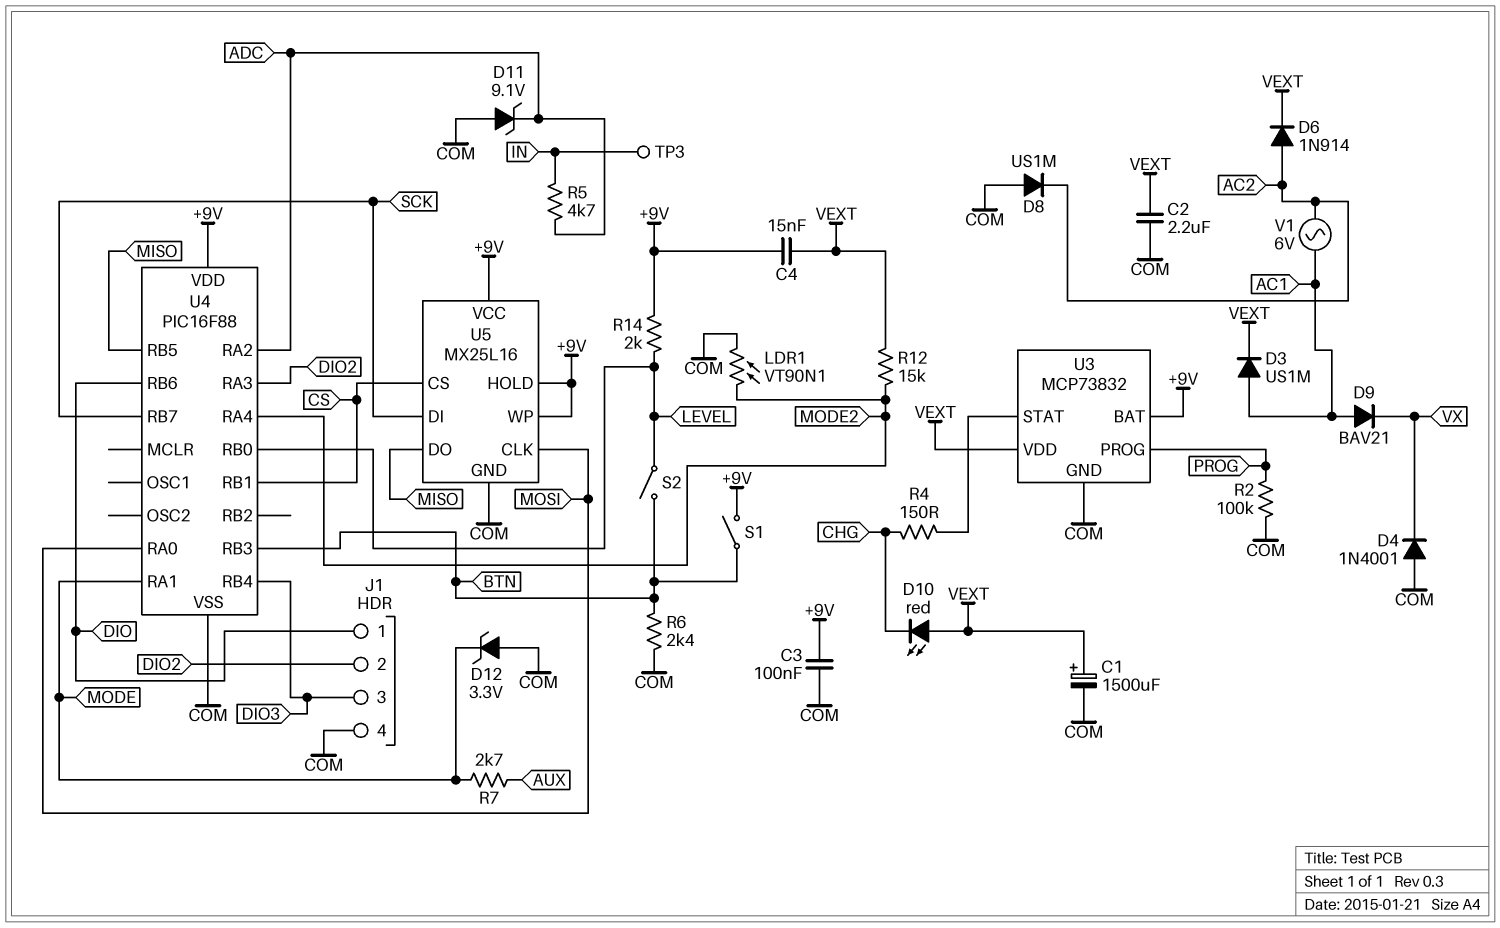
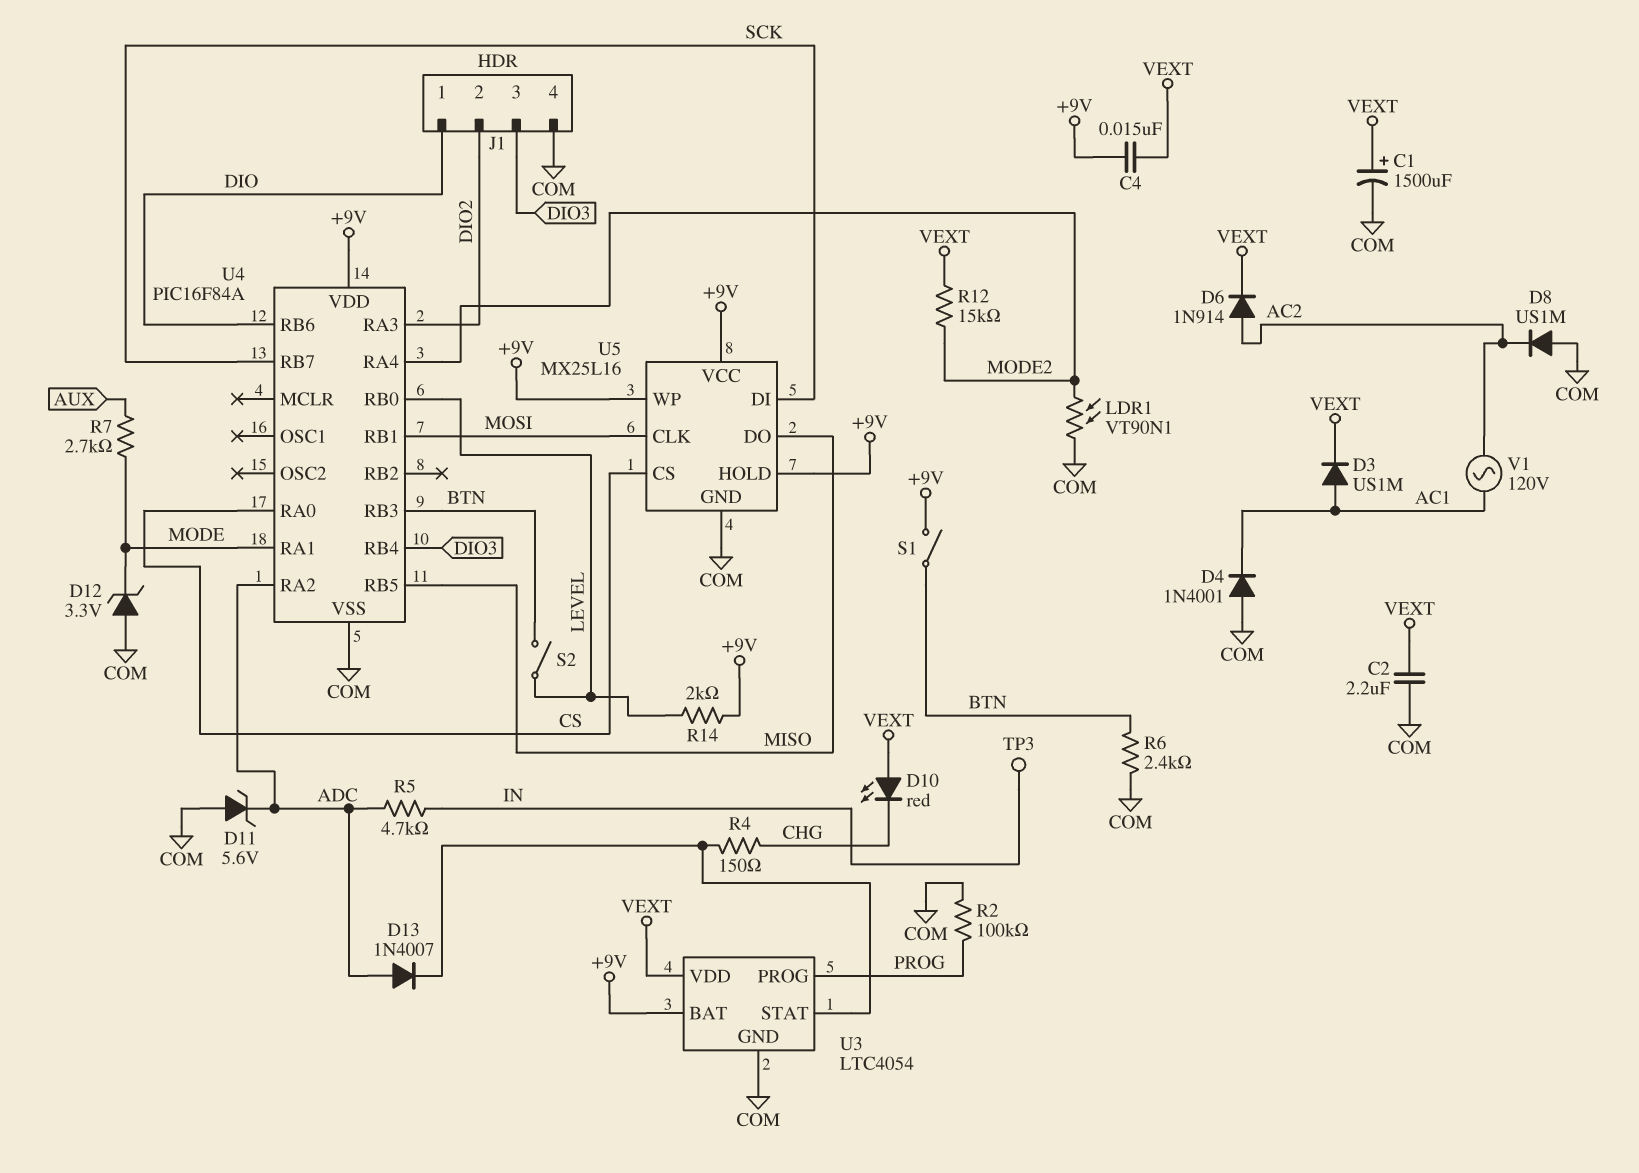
C3: 100nF (+9V, COM) -> none
D4: diode 1N4001 (A COM, K VX) -> diode 1N4001 (A COM, K AC1)
D9: diode BAV21 (A AC1, K VX) -> none
D11: zener 9.1V (A COM, K ADC) -> zener 5.6V (A COM, K ADC)
D13: none -> diode 1N4007 (A ADC, K U3/STAT)
U3: MCP73832 -> LTC4054
U4: PIC16F88 -> PIC16F84A
U4 pin RA0: MOSI -> CS
U4 pin RB1: CS -> MOSI
V1: AC 6V (AC1, AC2) -> AC 120V (AC1, AC2)

